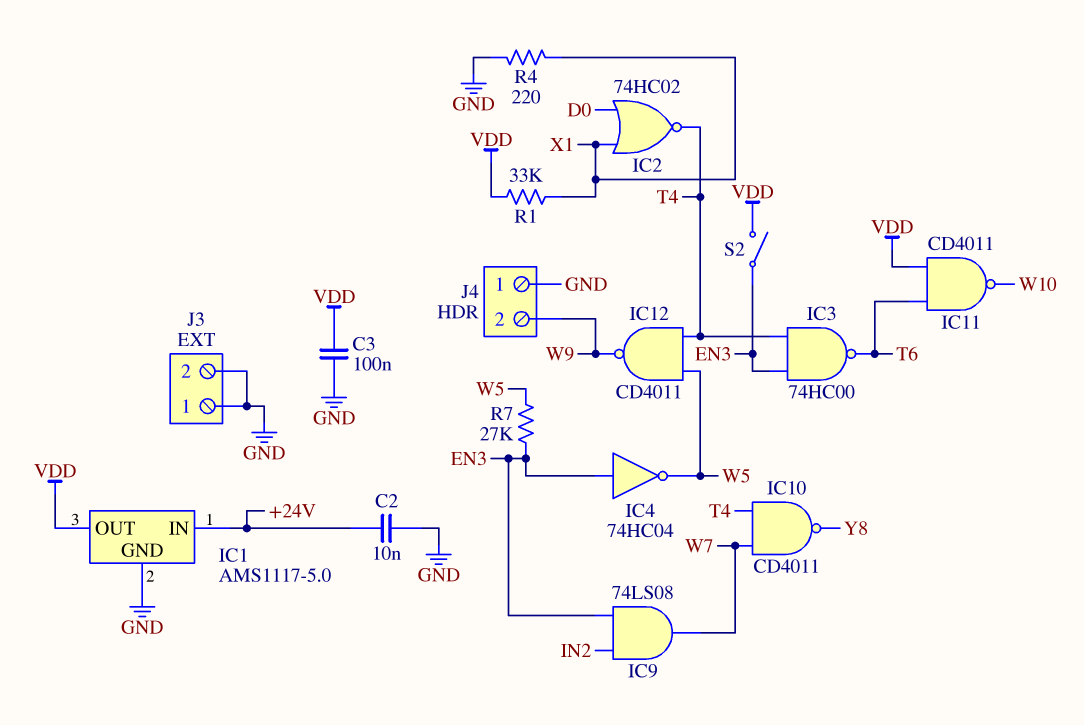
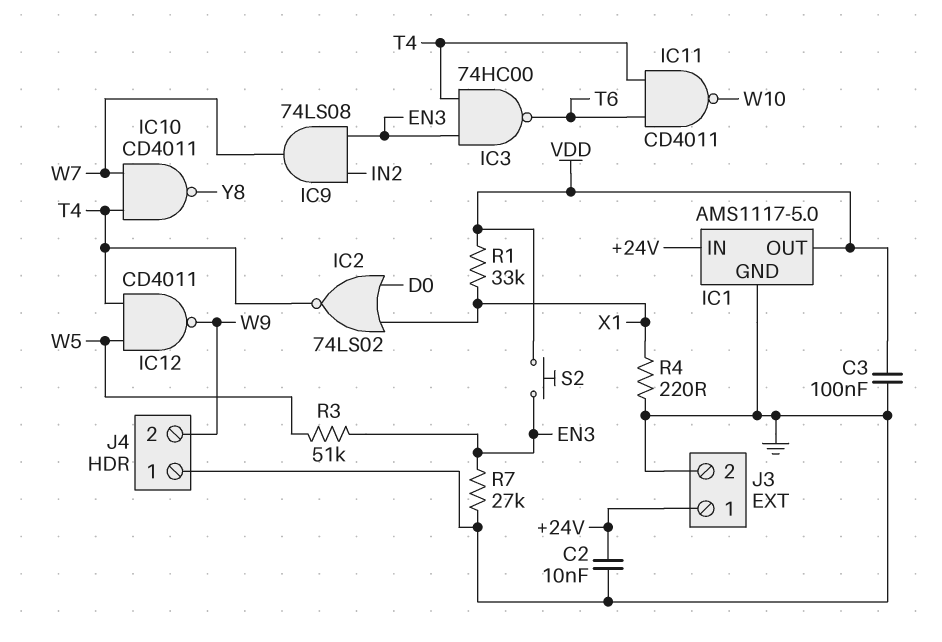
IC2: NOR 74HC02 (in D0, in X1, out T4) -> NOR 74LS02 (in D0, in X1, out T4)
IC4: NOT 74HC04 (in EN3, out W5) -> none
IC11: NAND CD4011 (in T6, in VDD, out W10) -> NAND CD4011 (in T4, in T6, out W10)
J3 pin 1: GND -> +24V
R3: none -> 51k (EN3, W5)
R7: 27k (EN3, W5) -> 27k (EN3, GND)
S2: switch (EN3, VDD) -> button (EN3, VDD)

